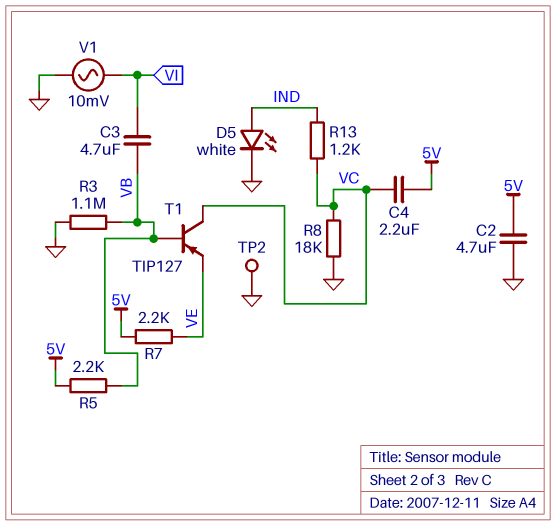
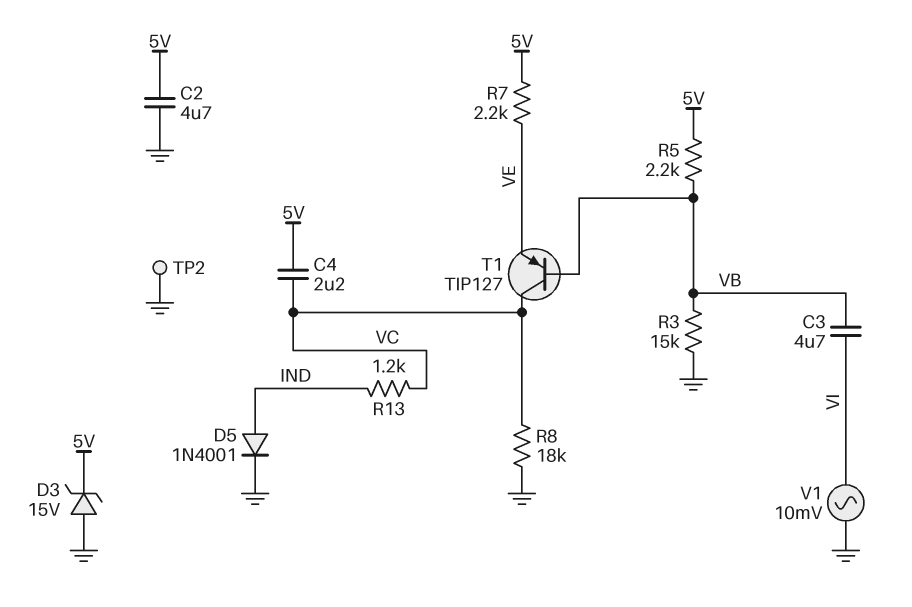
D3: none -> zener 15V (A GND, K 5V)
D5: LED white (A IND, K GND) -> diode 1N4001 (A IND, K GND)
R3: 1.1M (GND, VB) -> 15k (GND, VB)

